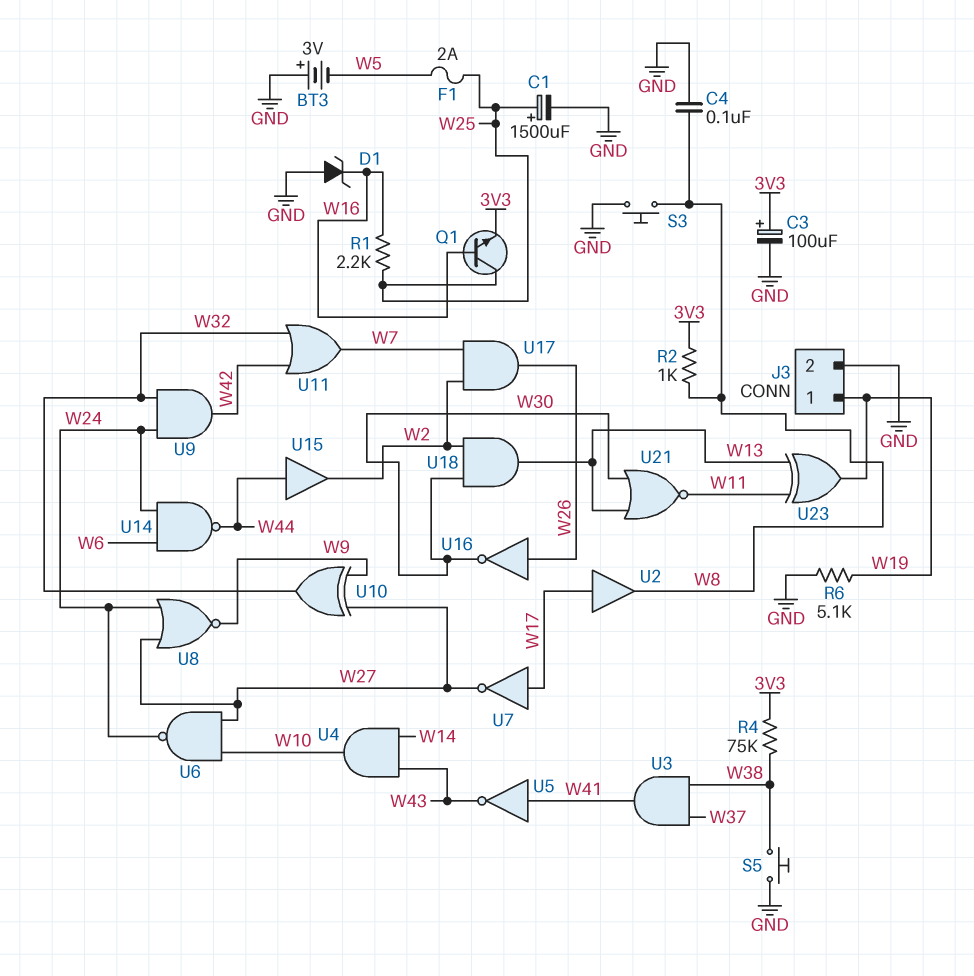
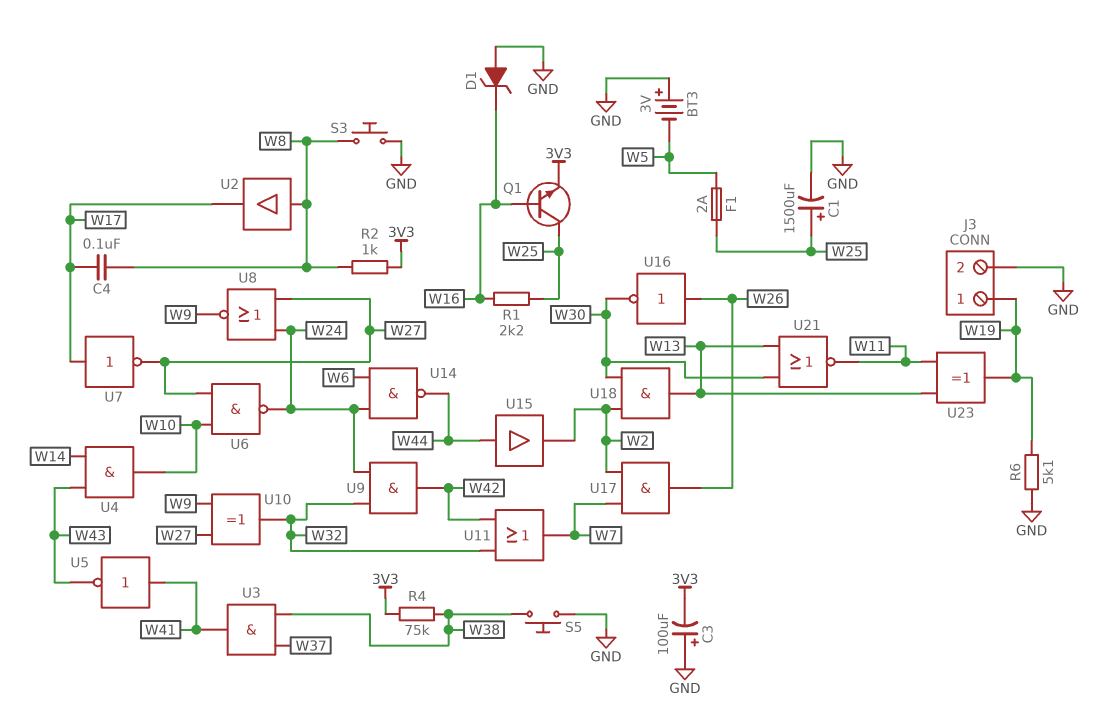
C3: 100uF (plus 3V3, minus GND) -> 100uF (plus GND, minus 3V3)
C4: 100nF (GND, W8) -> 100nF (W8, W17)
U2: buffer (in W17, out W8) -> buffer (in W8, out W17)

